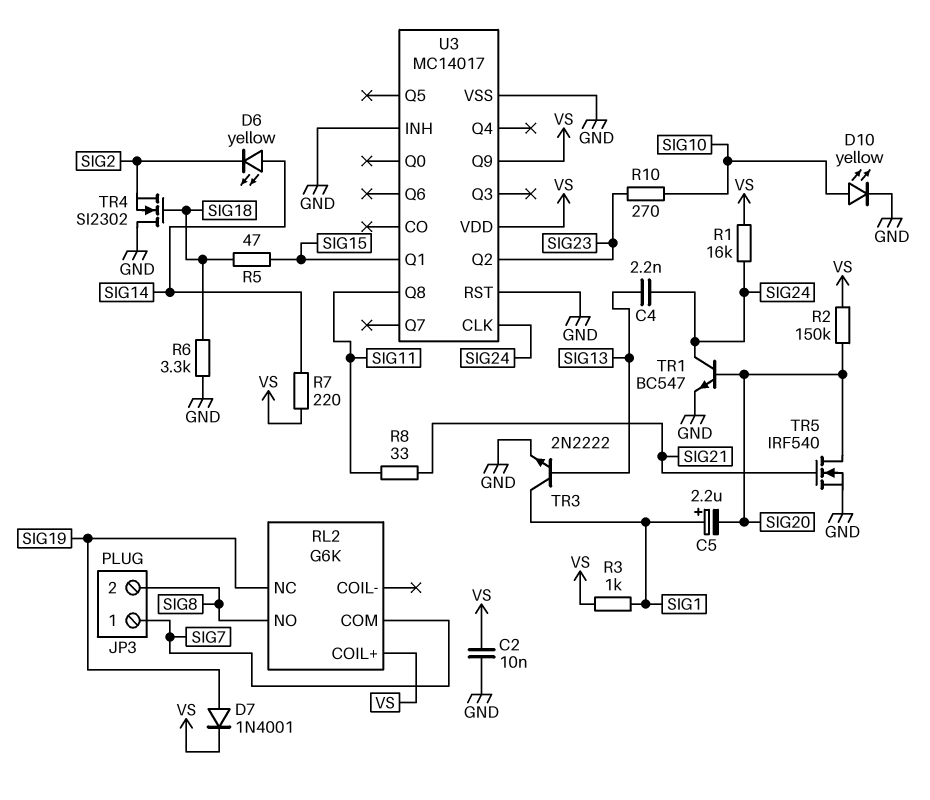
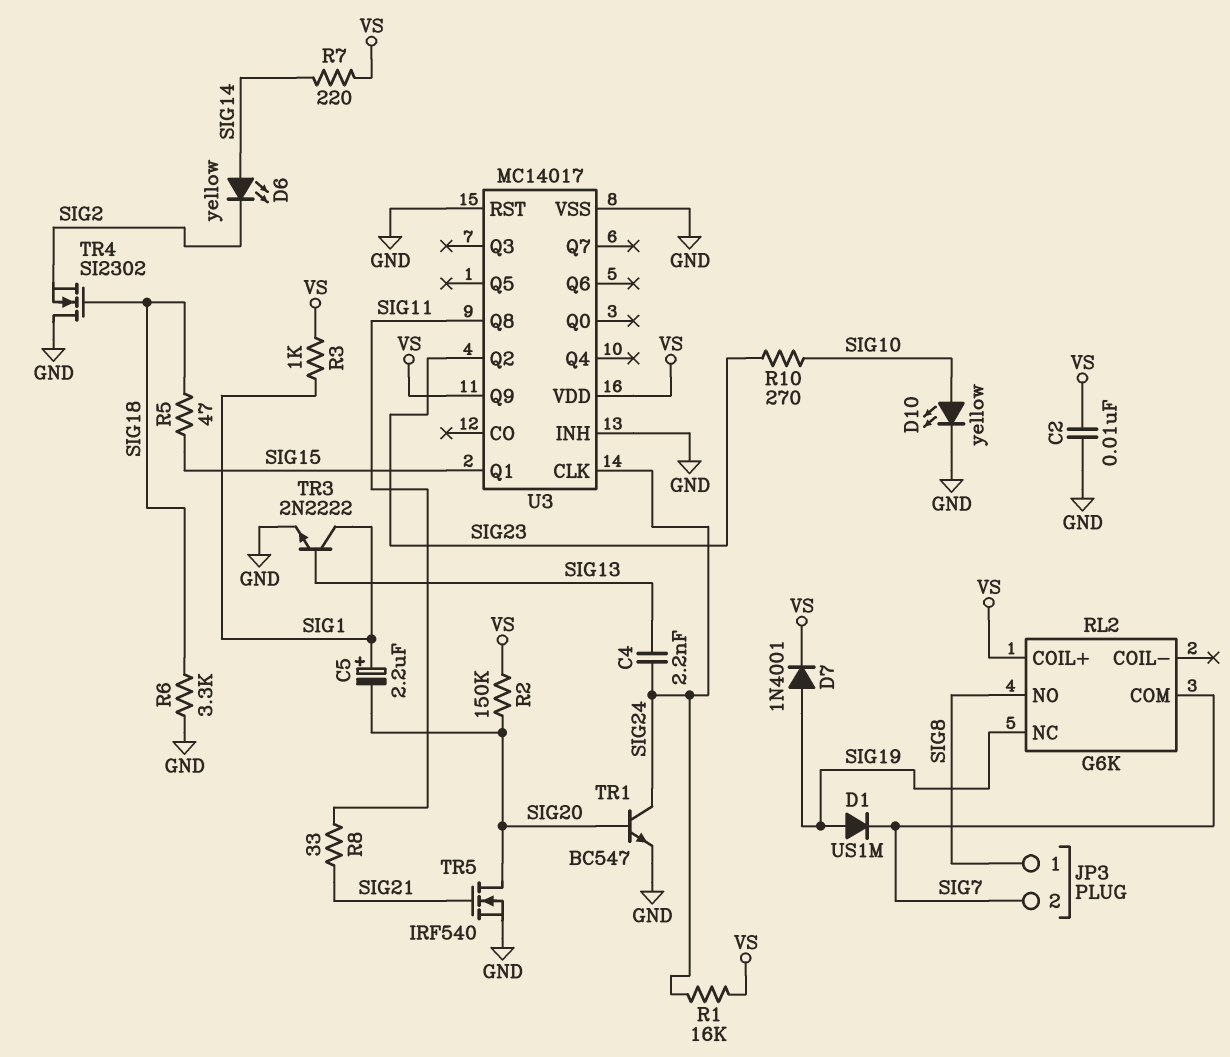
D1: none -> diode US1M (A SIG19, K SIG7)
JP3 pin 1: SIG7 -> SIG8
JP3 pin 2: SIG8 -> SIG7

